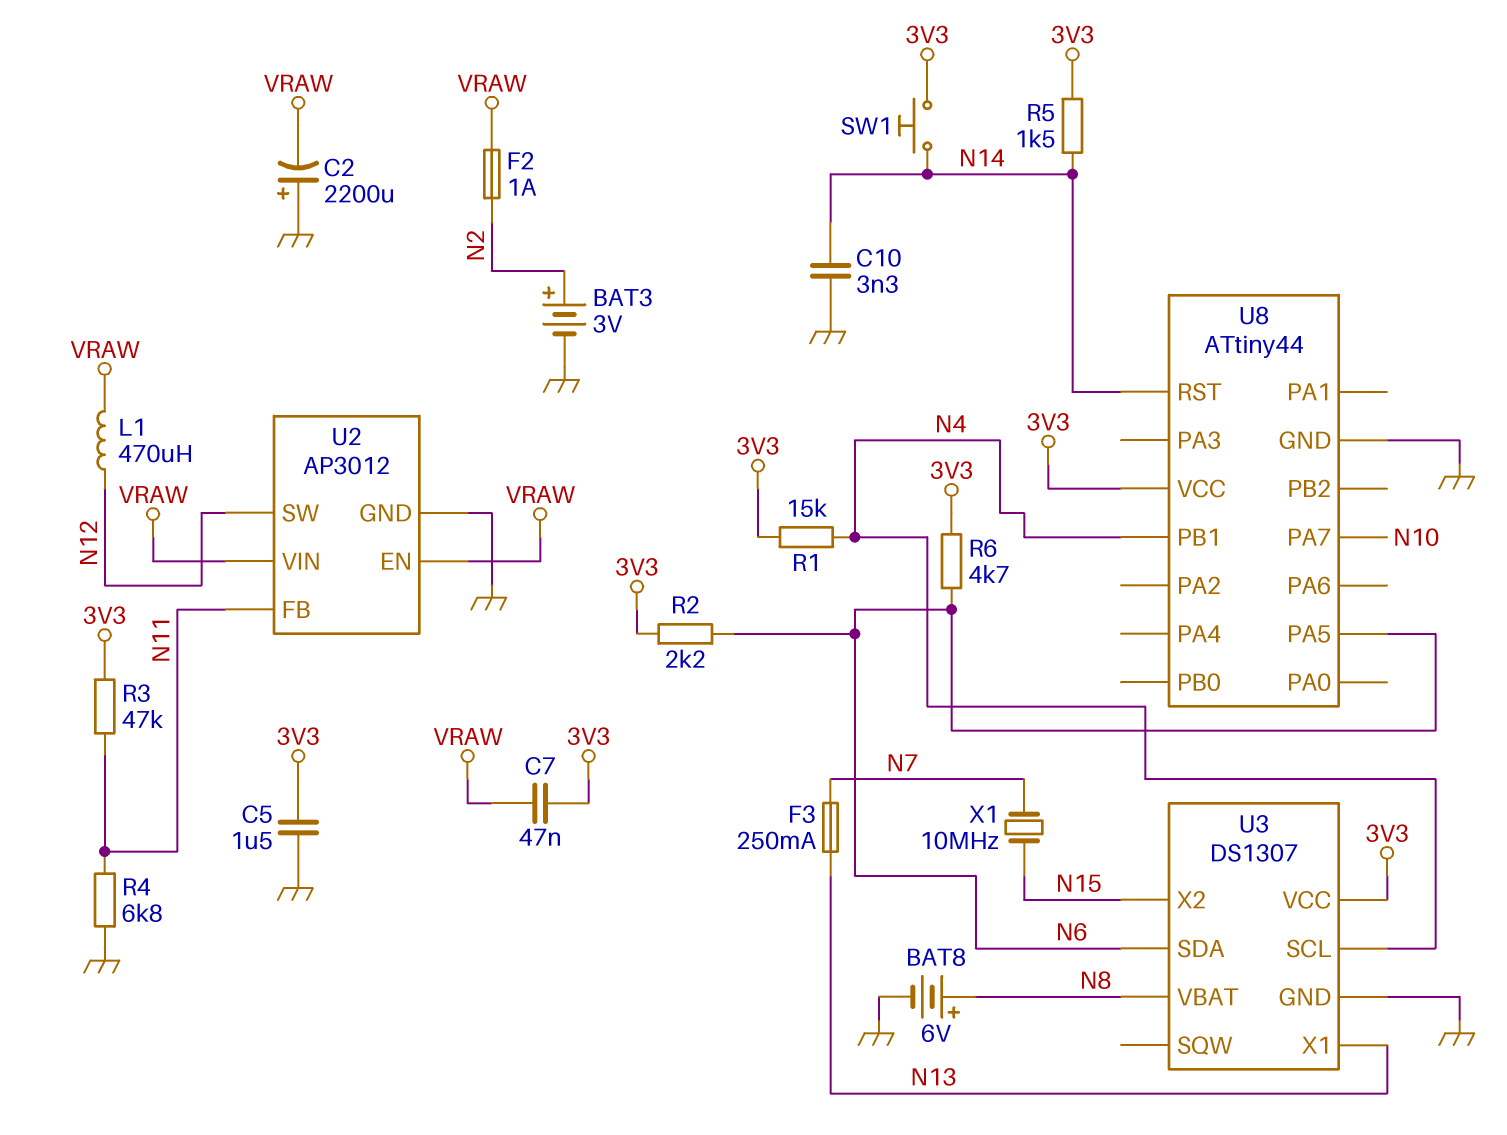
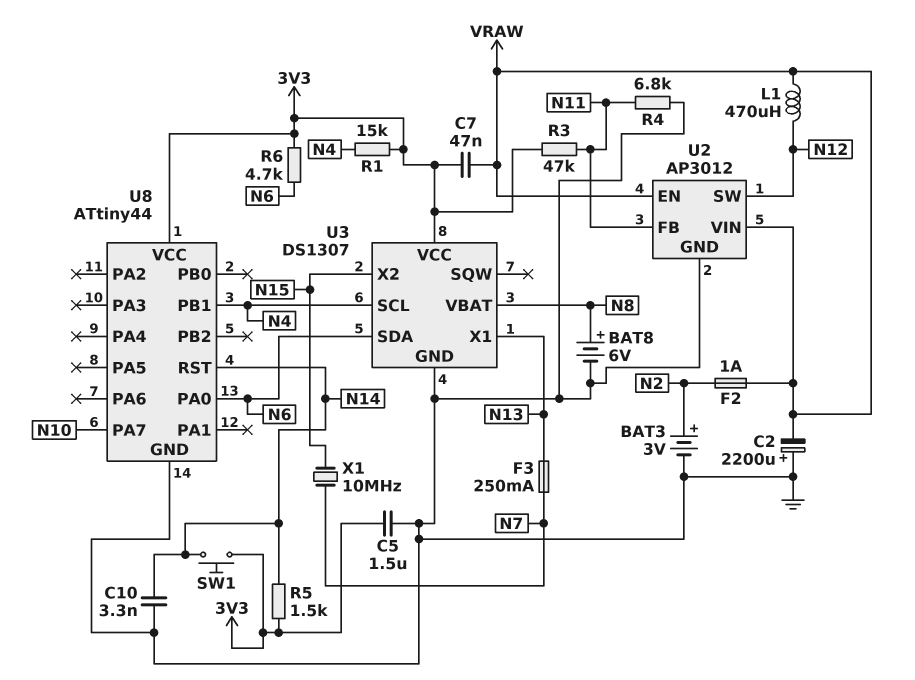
R2: 2.2k (3V3, N6) -> none
U8 pin PA0: none -> N6
U8 pin PA5: N6 -> none

